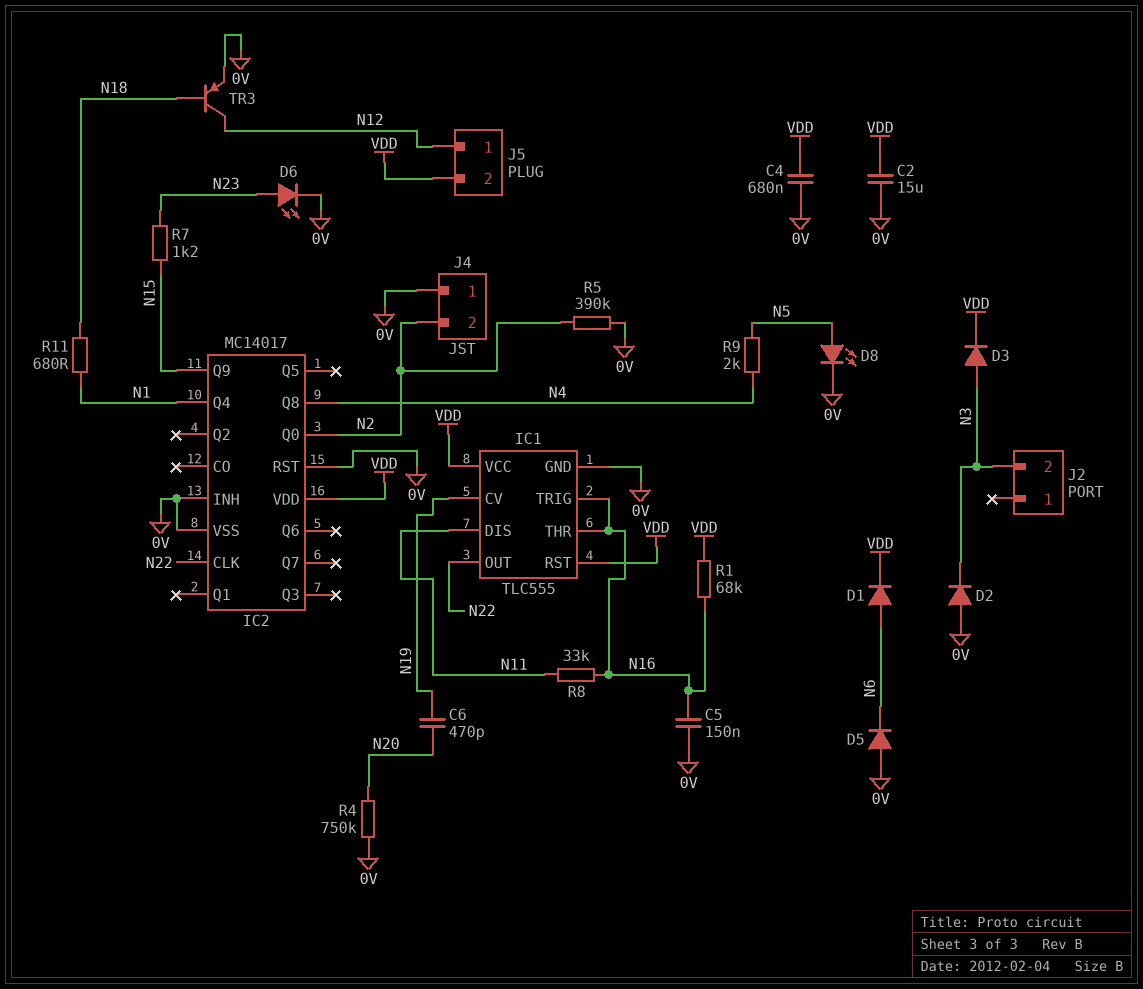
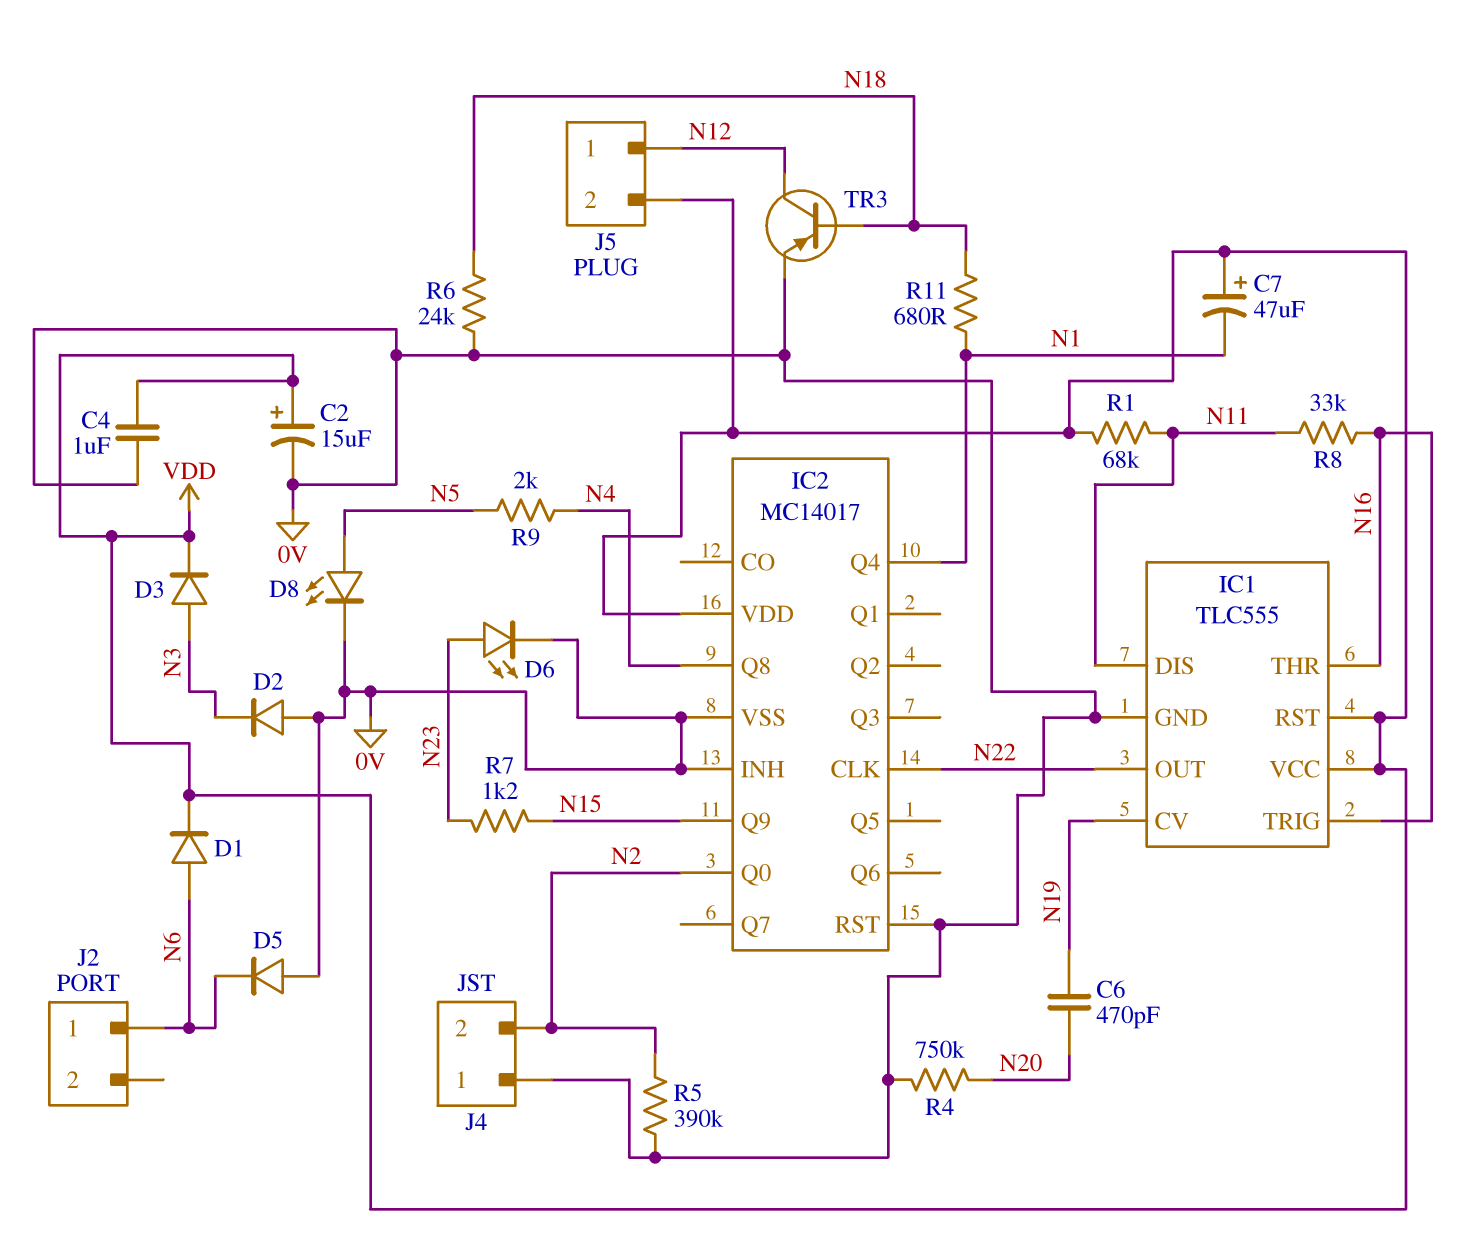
C2: 15uF (0V, VDD) -> 15uF (plus VDD, minus 0V)
C4: 680nF (0V, VDD) -> 1uF (0V, VDD)
C5: 150nF (0V, N16) -> none
C7: none -> 47uF (plus VDD, minus N1)
J2 pin 1: none -> N6
J2 pin 2: N3 -> none
R1: 68k (N16, VDD) -> 68k (N11, VDD)
R6: none -> 24k (0V, N18)

